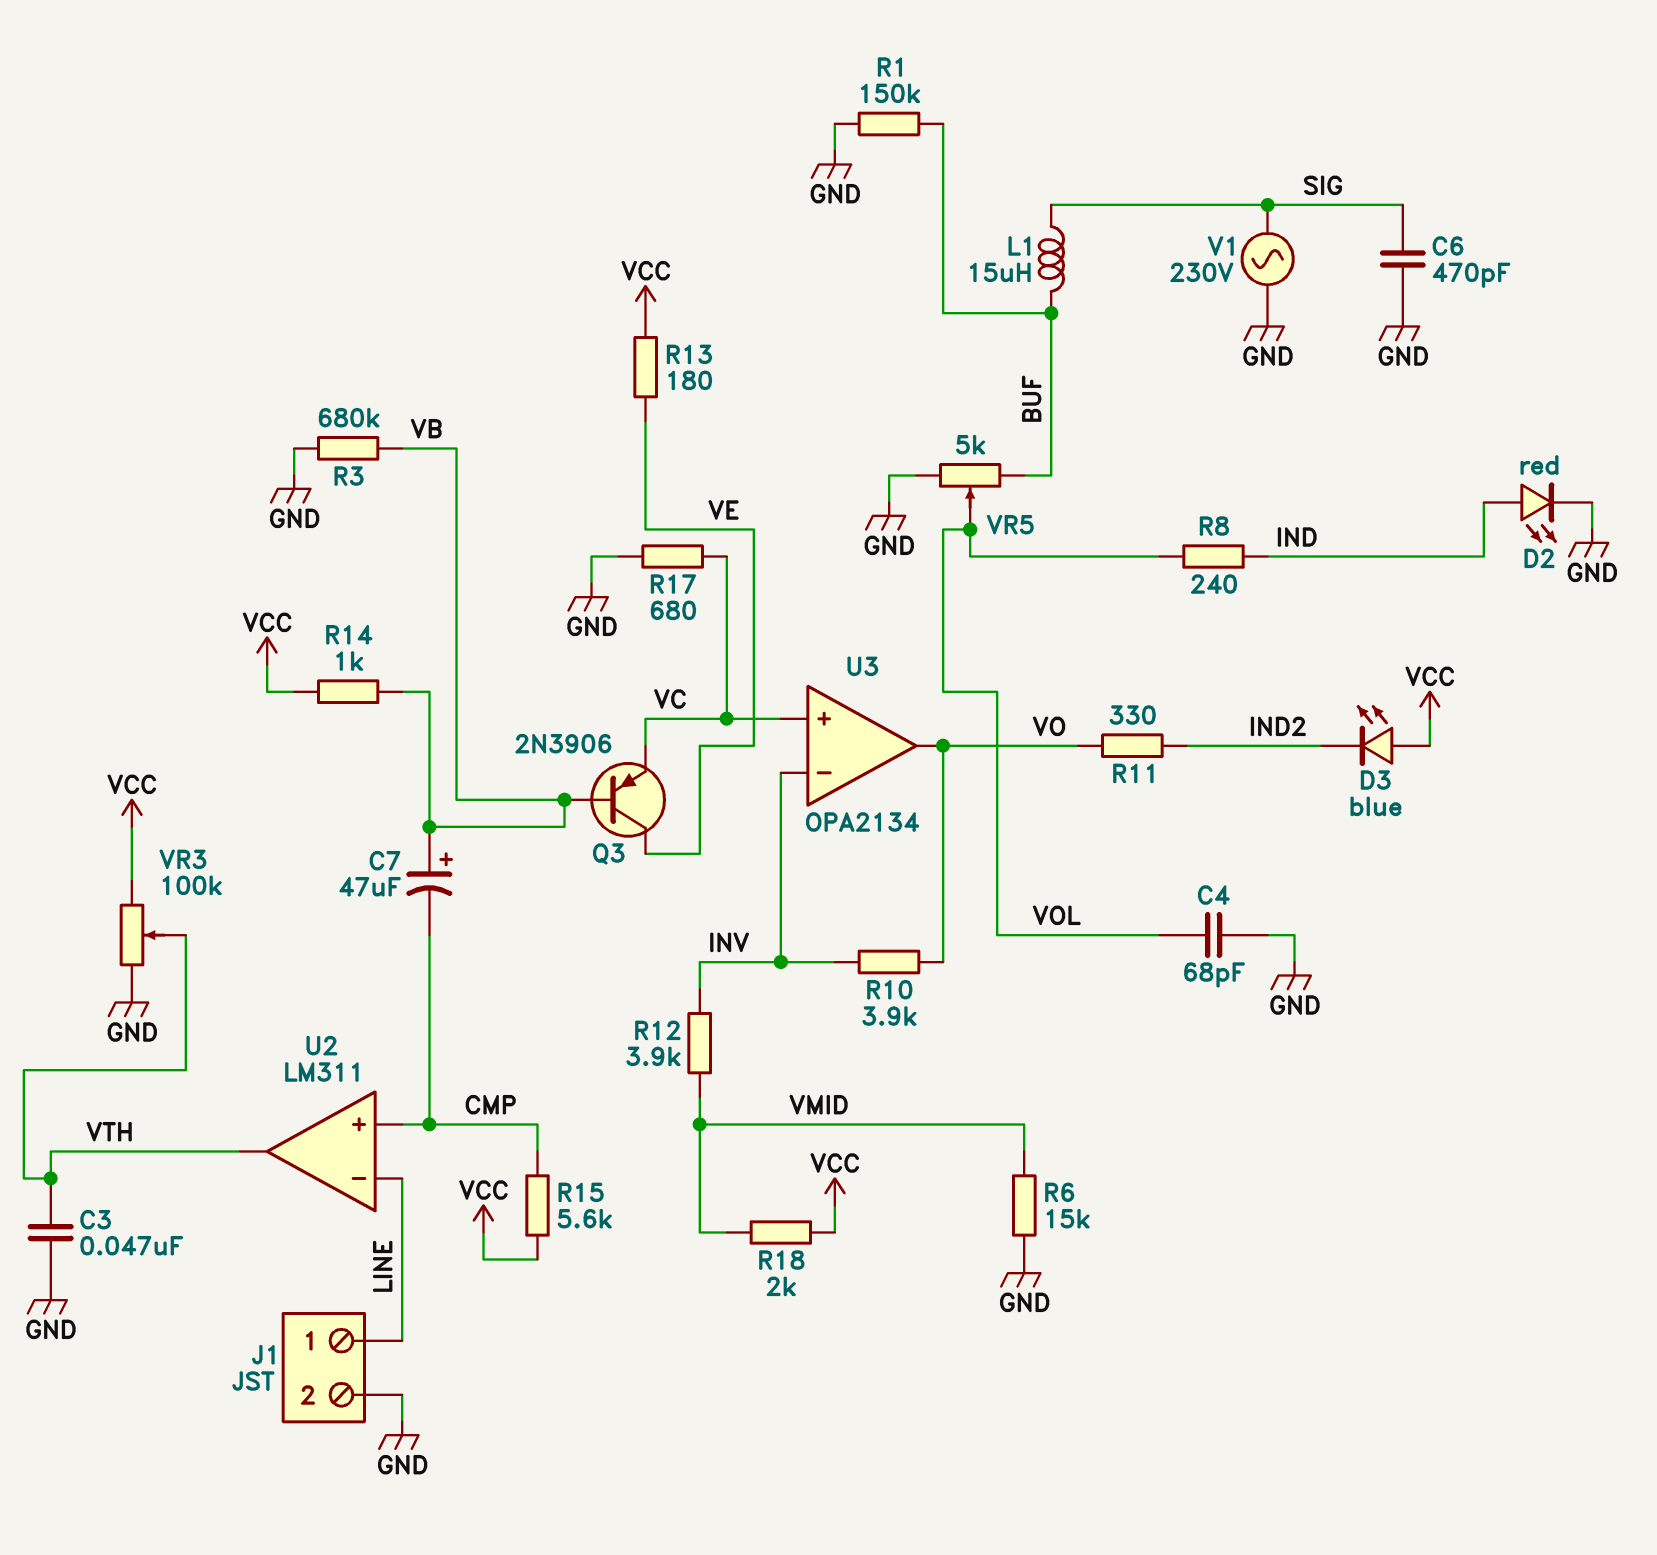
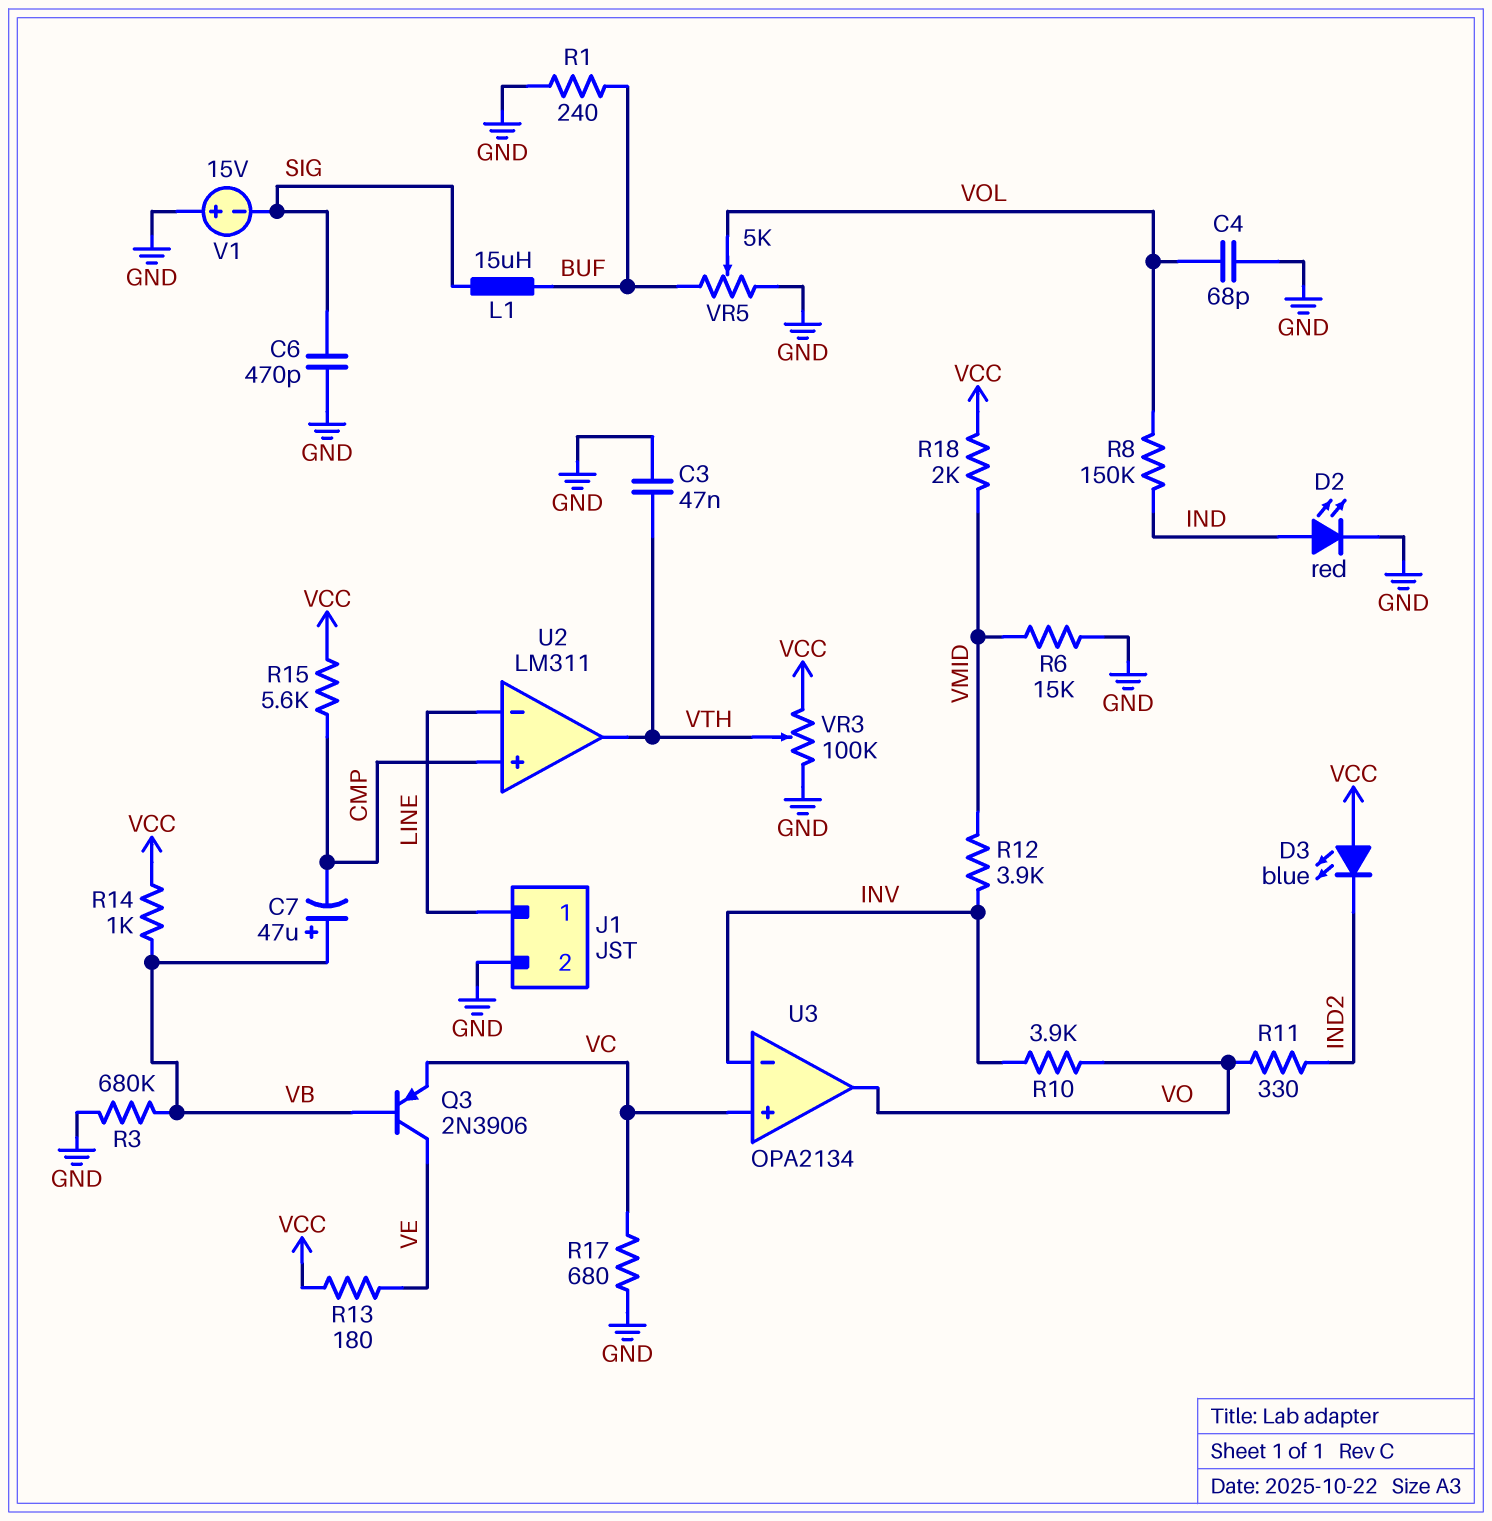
R1: 150k (BUF, GND) -> 240 (BUF, GND)
R8: 240 (IND, VOL) -> 150k (IND, VOL)
V1: AC 230V (GND, SIG) -> 15V (plus GND, minus SIG)

